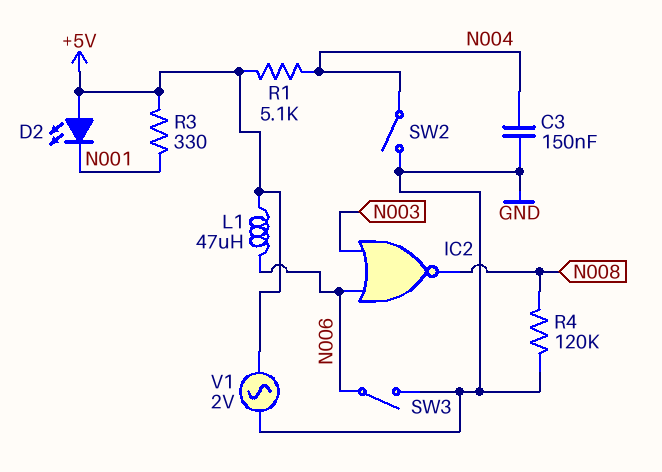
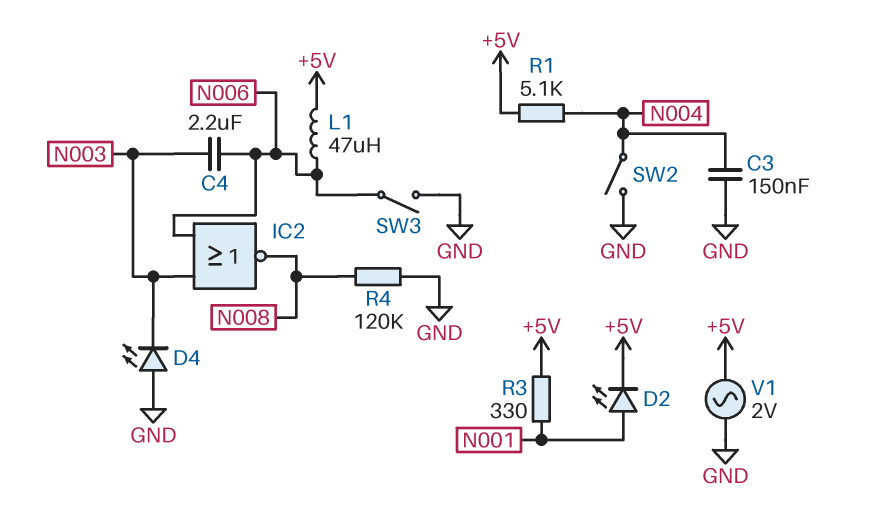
C4: none -> 2.2uF (N003, N006)
D2: LED (A +5V, K N001) -> LED (A N001, K +5V)
D4: none -> LED (A GND, K N003)

